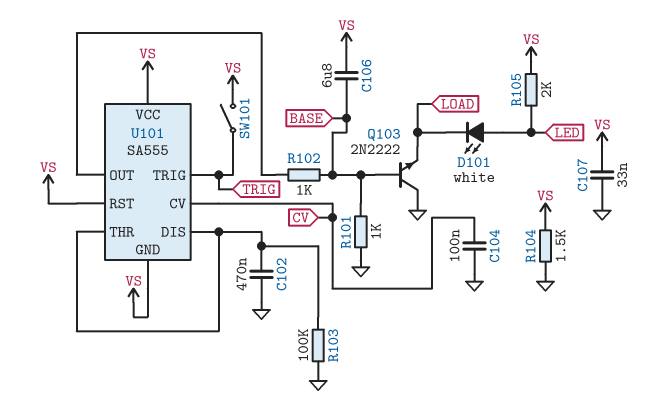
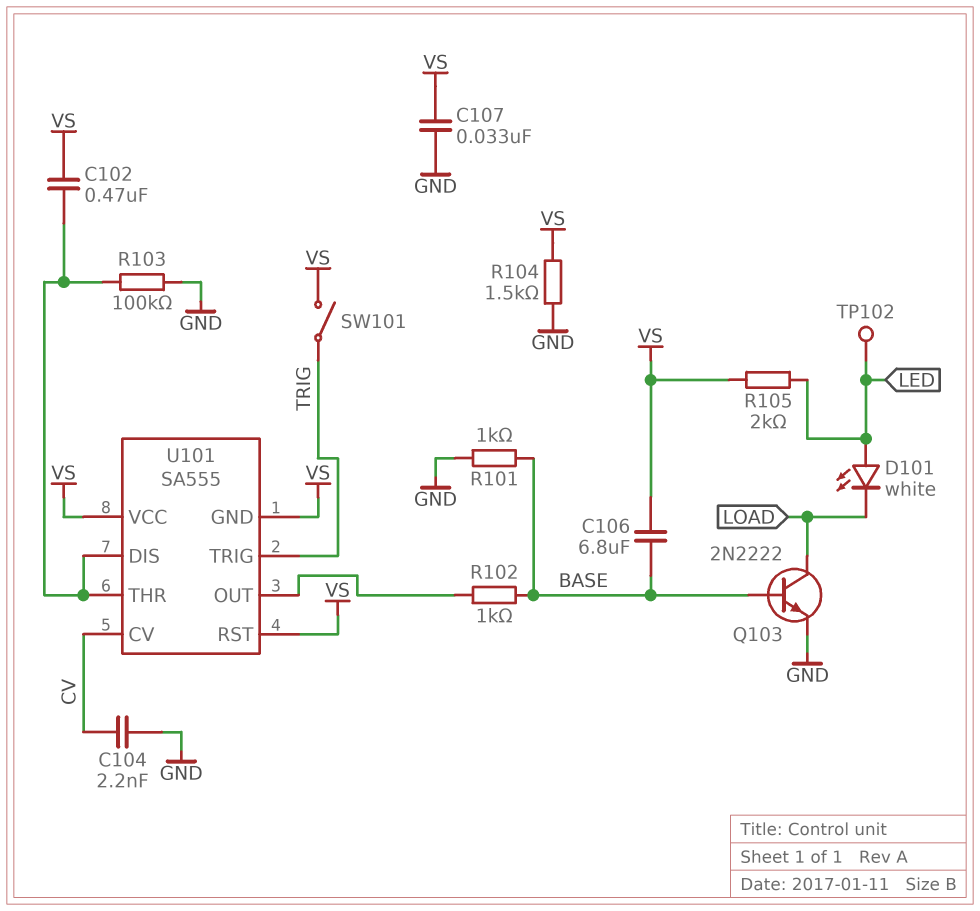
C102: 470nF (GND, U101/DIS) -> 470nF (U101/DIS, VS)
C104: 100nF (CV, GND) -> 2.2nF (CV, GND)
Q103: NPN 2N2222 (B BASE, C GND, E LOAD) -> NPN 2N2222 (B BASE, C LOAD, E GND)
TP102: none -> test point (LED)

